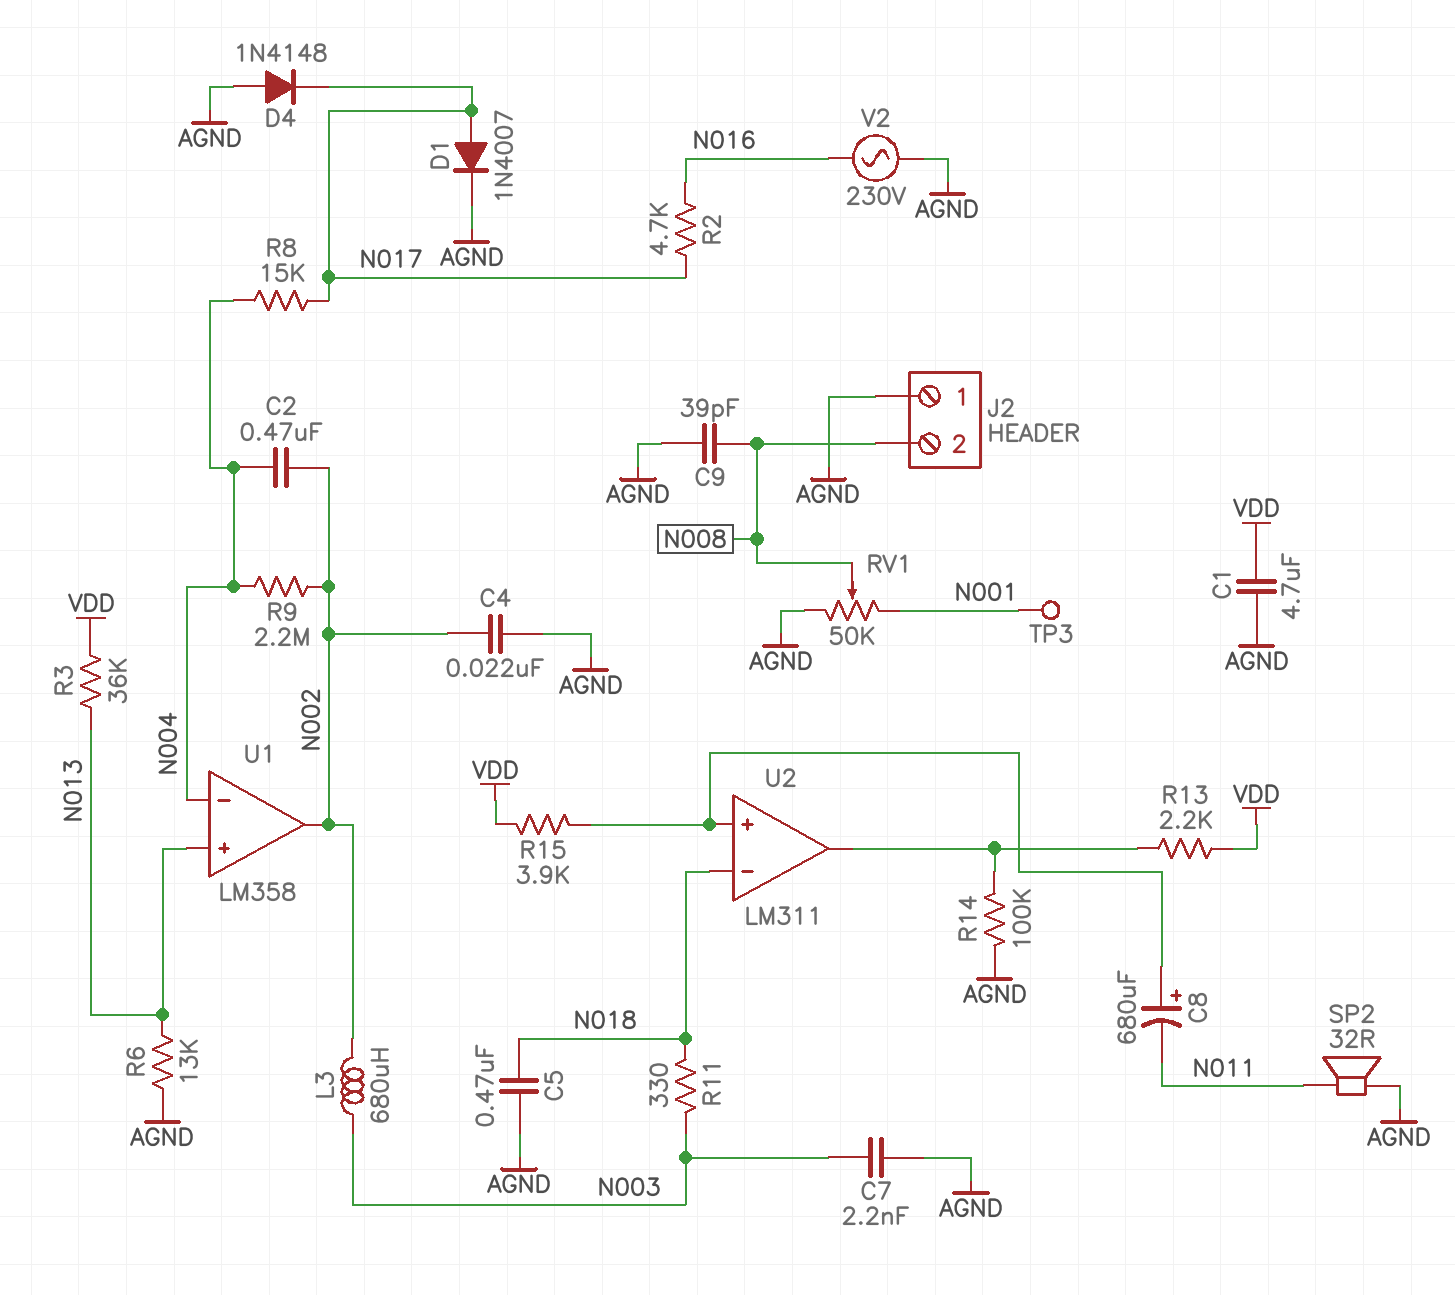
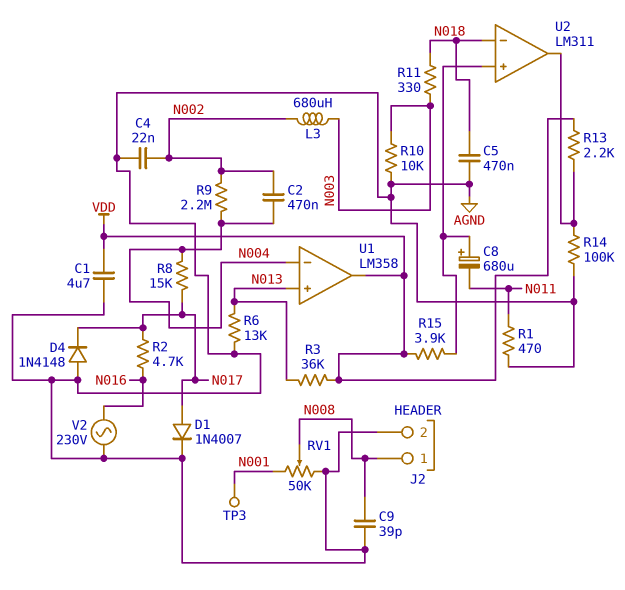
C7: 2.2nF (AGND, N003) -> none
J2 pin 1: AGND -> N008
J2 pin 2: N008 -> AGND
R1: none -> 470 (AGND, N011)
R10: none -> 10k (AGND, N003)
SP2: speaker 32R (AGND, N011) -> none
U1 pin out: N002 -> VDD

